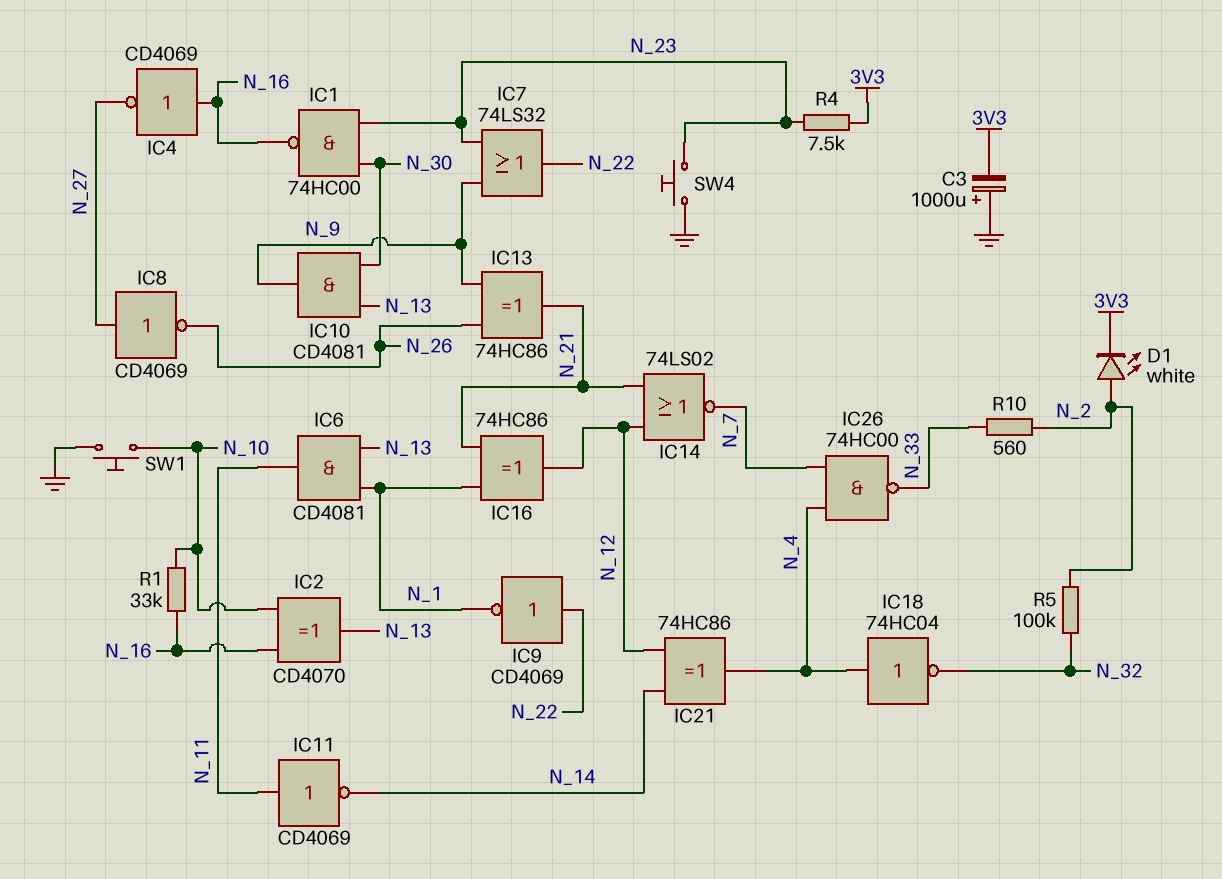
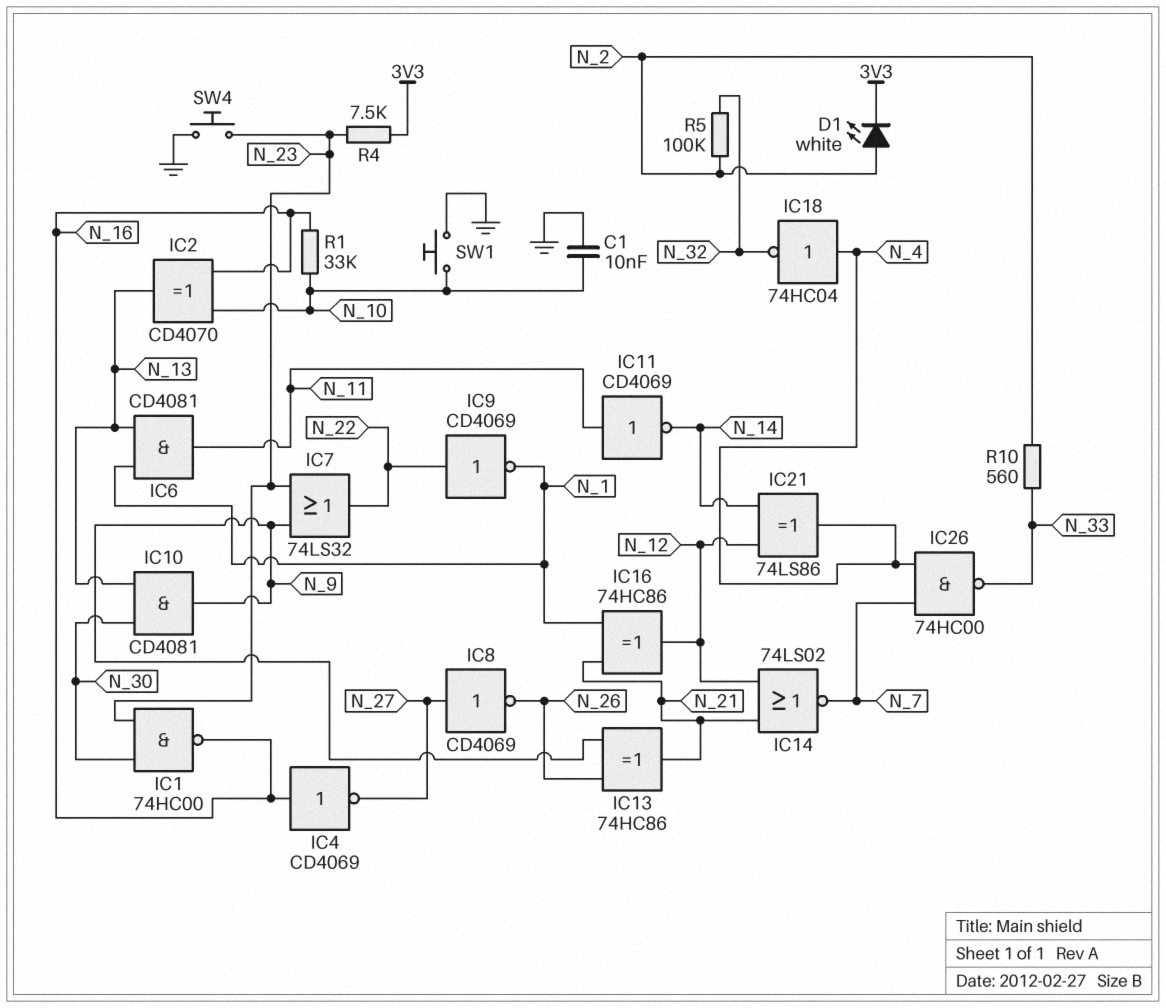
C1: none -> 10nF (GND, N_10)
C3: 1000uF (plus GND, minus 3V3) -> none
IC21: XOR 74HC86 (in N_12, in N_14, out N_4) -> XOR 74LS86 (in N_12, in N_14, out N_4)

